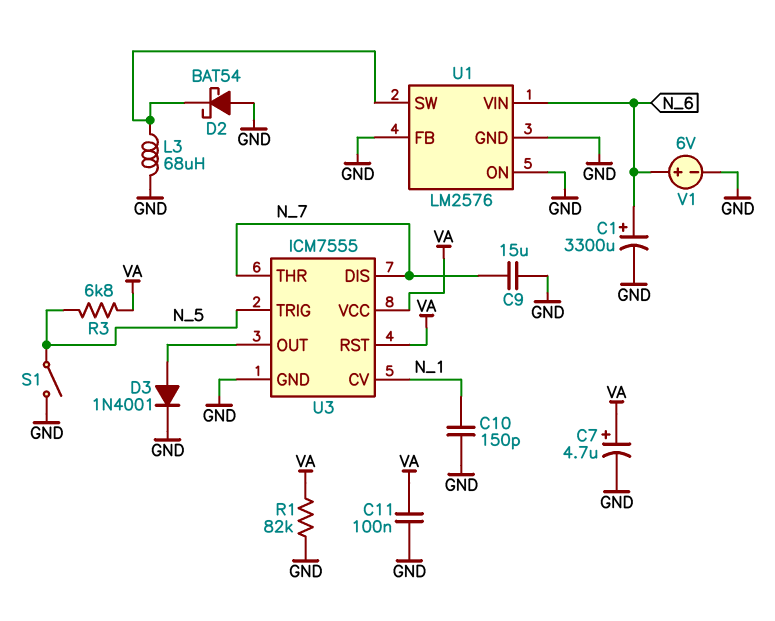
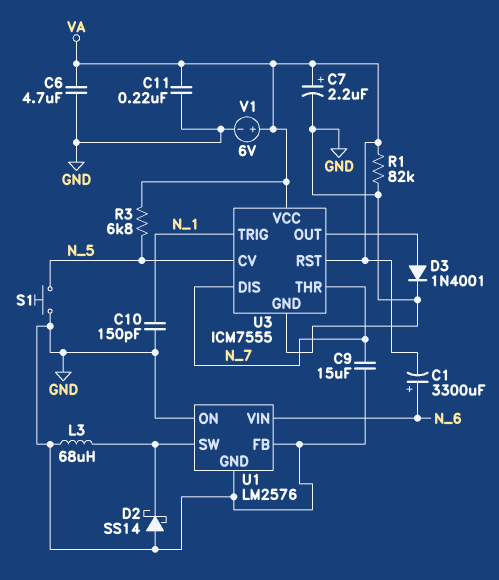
C1: 3300uF (plus N_6, minus GND) -> 3300uF (plus N_6, minus VA)
C6: none -> 4.7uF (GND, VA)
C7: 4.7uF (plus VA, minus GND) -> 2.2uF (plus VA, minus GND)
C11: 100nF (GND, VA) -> 220nF (GND, VA)
D2: schottky BAT54 (A GND, K U1/SW) -> schottky SS14 (A GND, K U1/SW)
S1: switch (GND, N_5) -> button (GND, N_5)
U3 pin CV: N_1 -> N_5
U3 pin TRIG: N_5 -> N_1
V1: 6V (plus N_6, minus GND) -> 6V (plus VA, minus GND)

